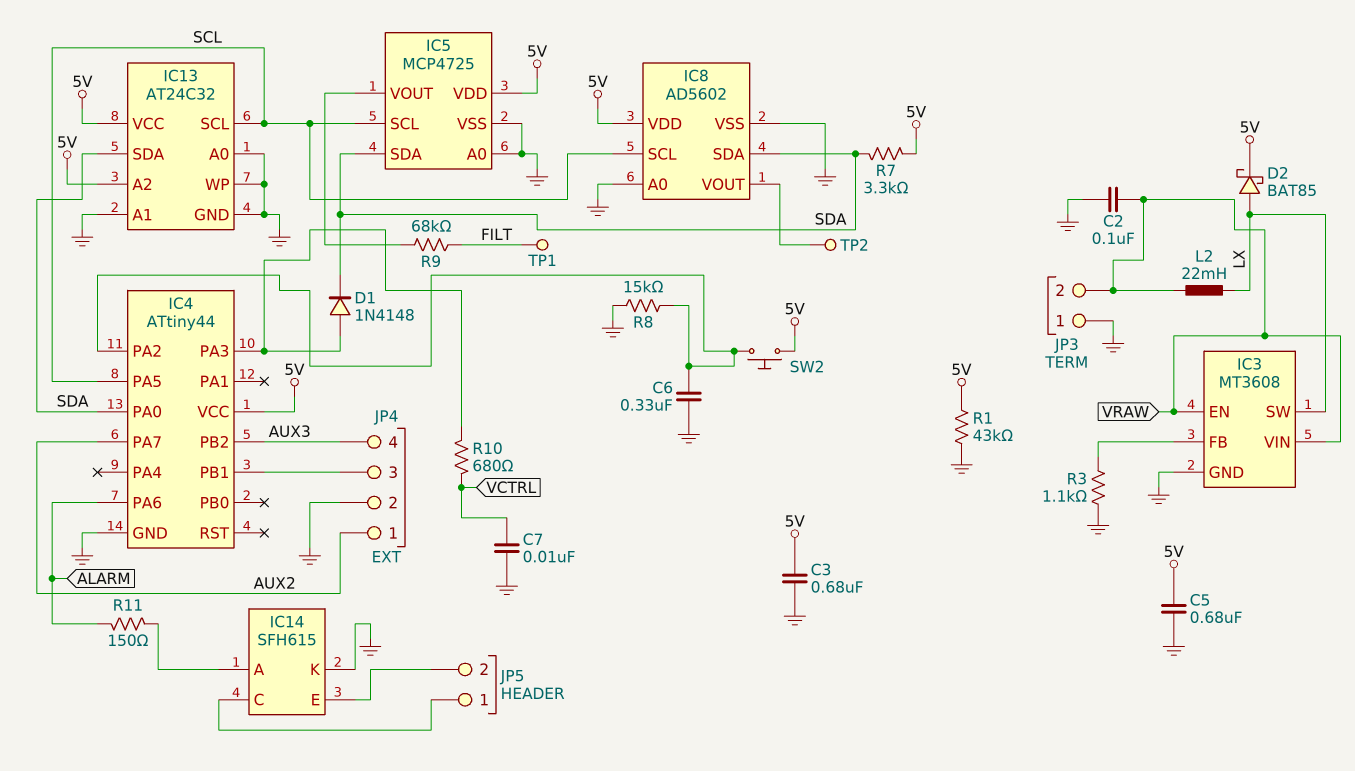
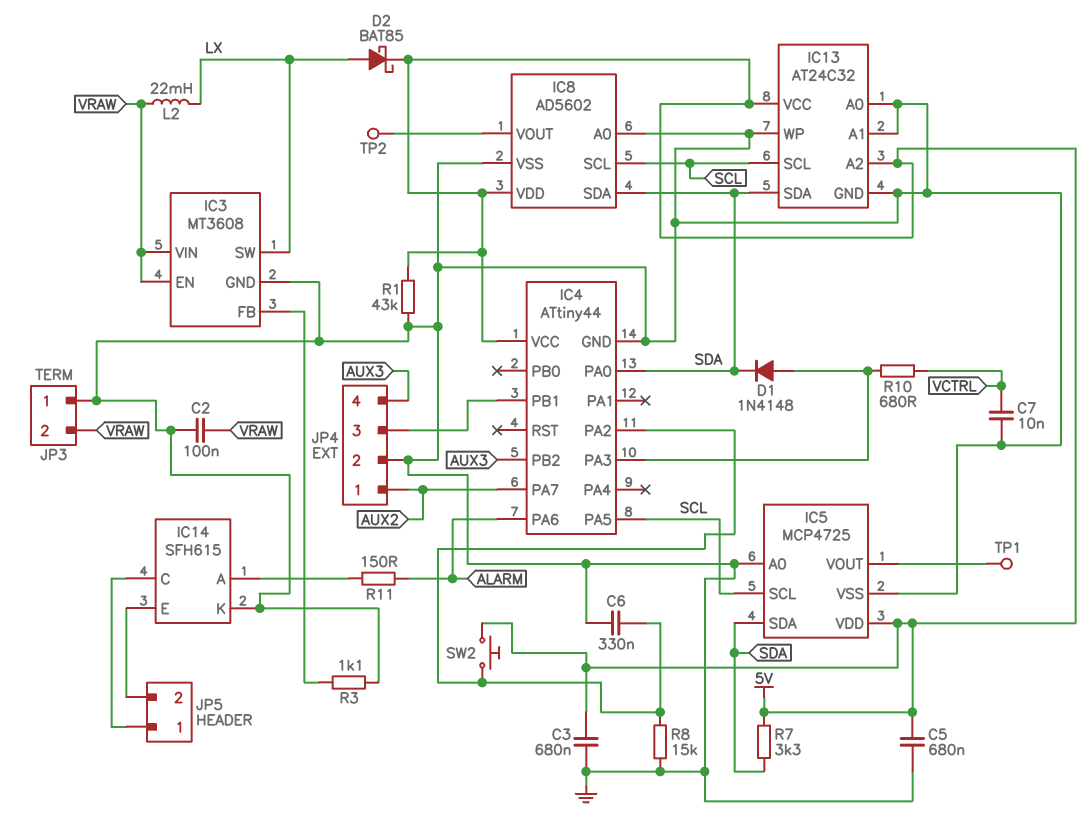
R9: 68k (FILT, IC5/VOUT) -> none
TP1: test point (FILT) -> test point (IC5/VOUT)

